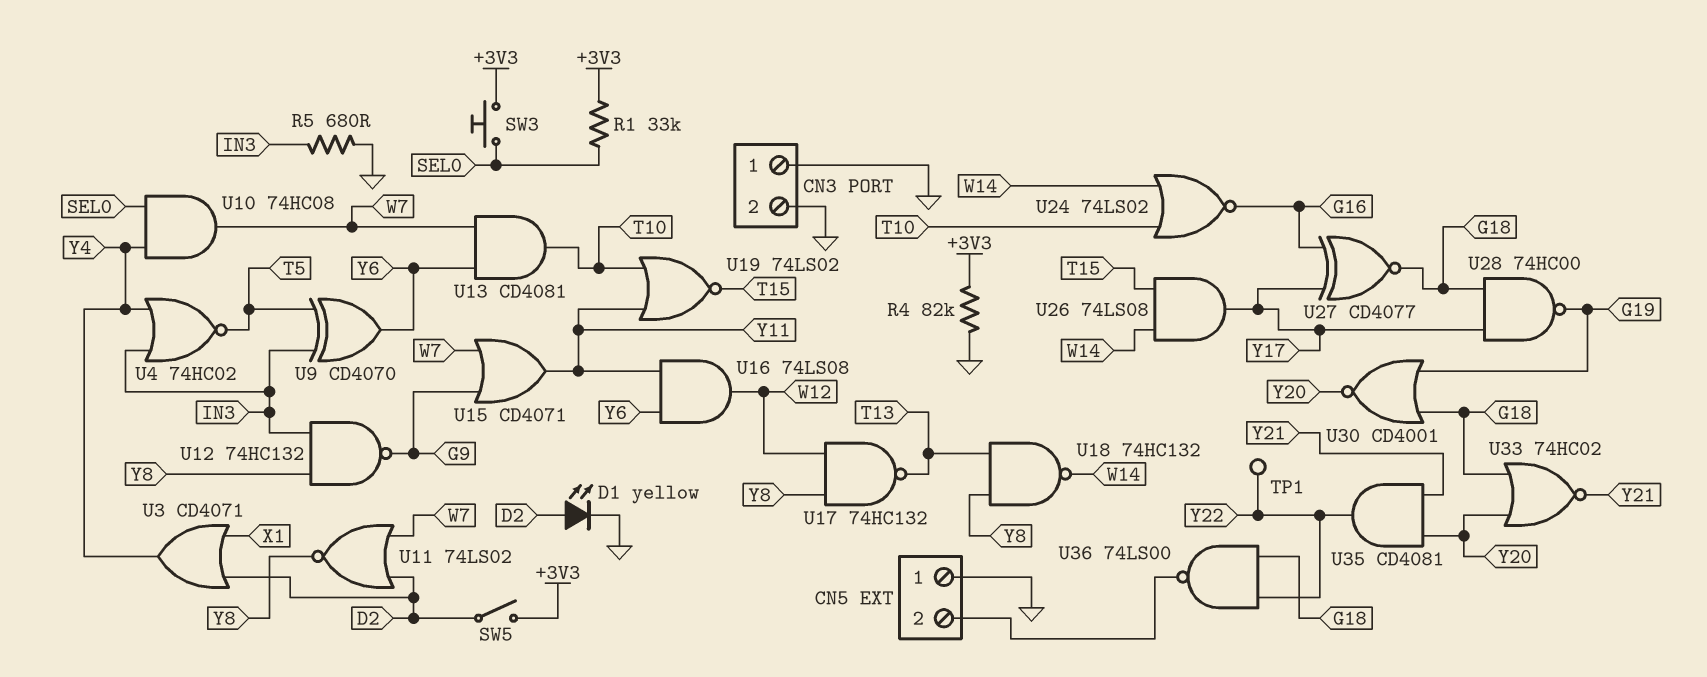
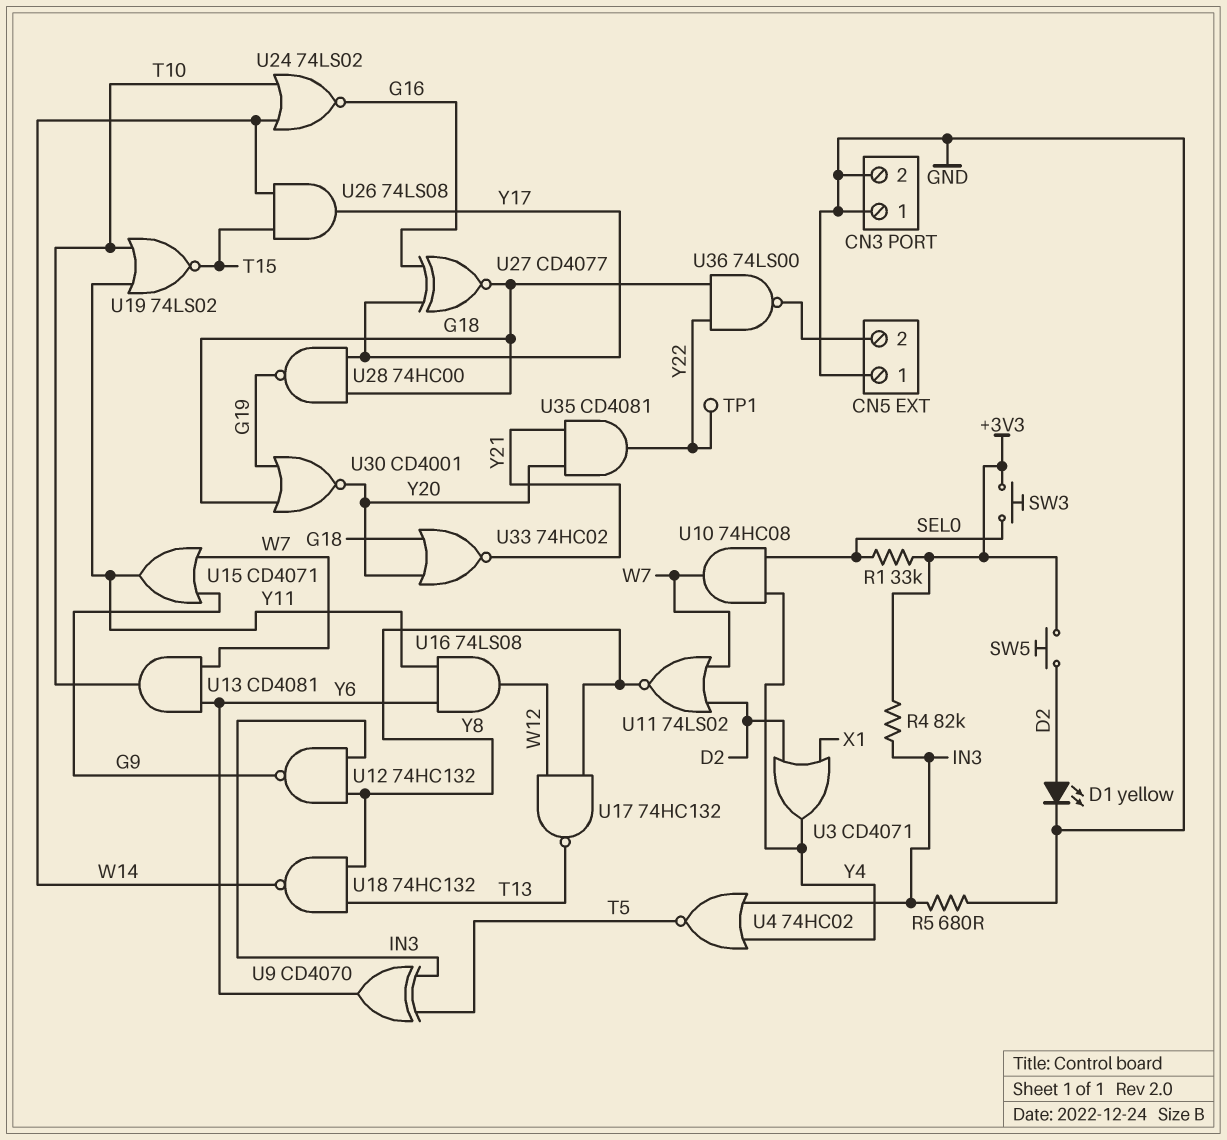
R4: 82k (+3V3, GND) -> 82k (+3V3, IN3)
SW5: switch (+3V3, D2) -> button (+3V3, D2)

